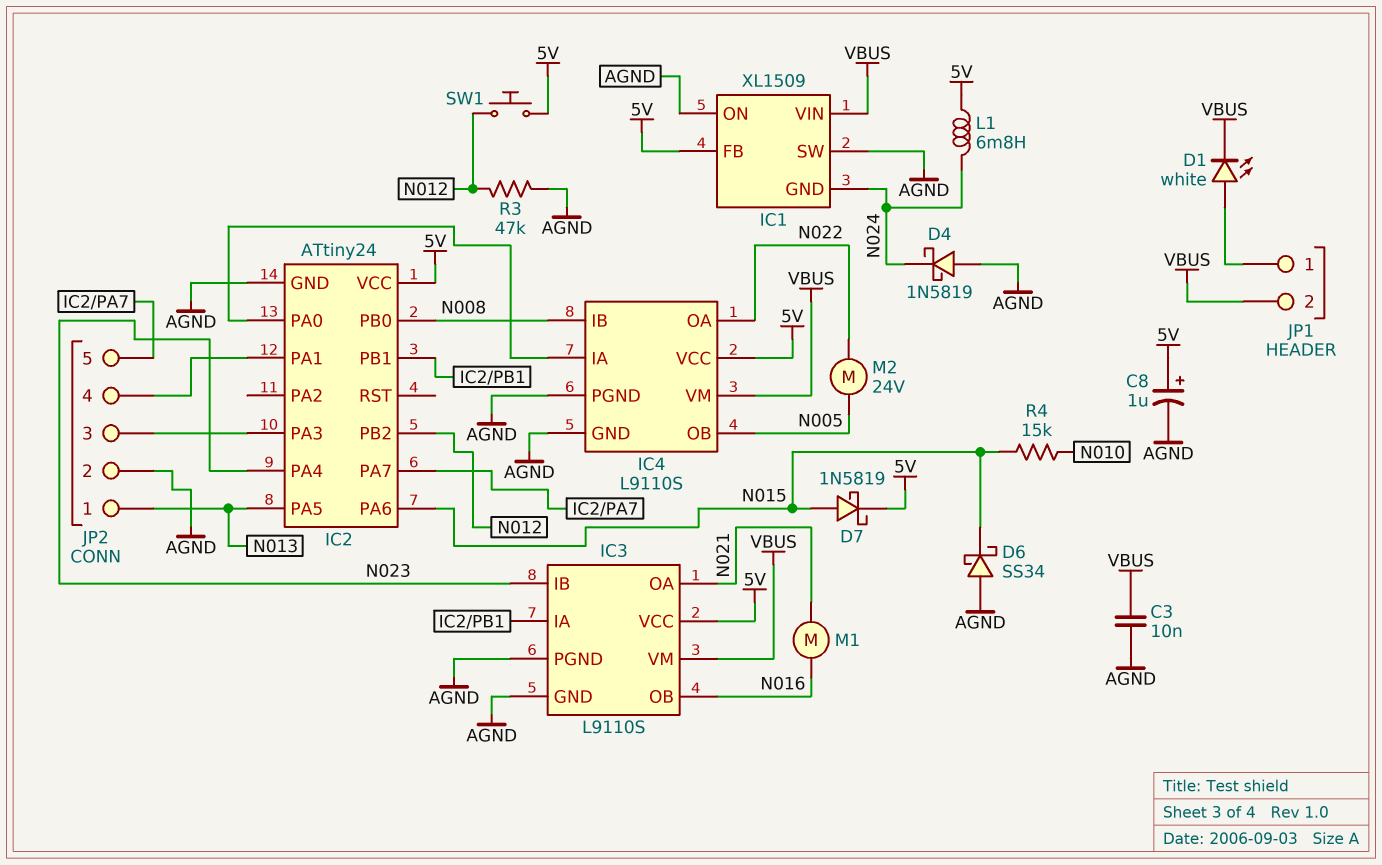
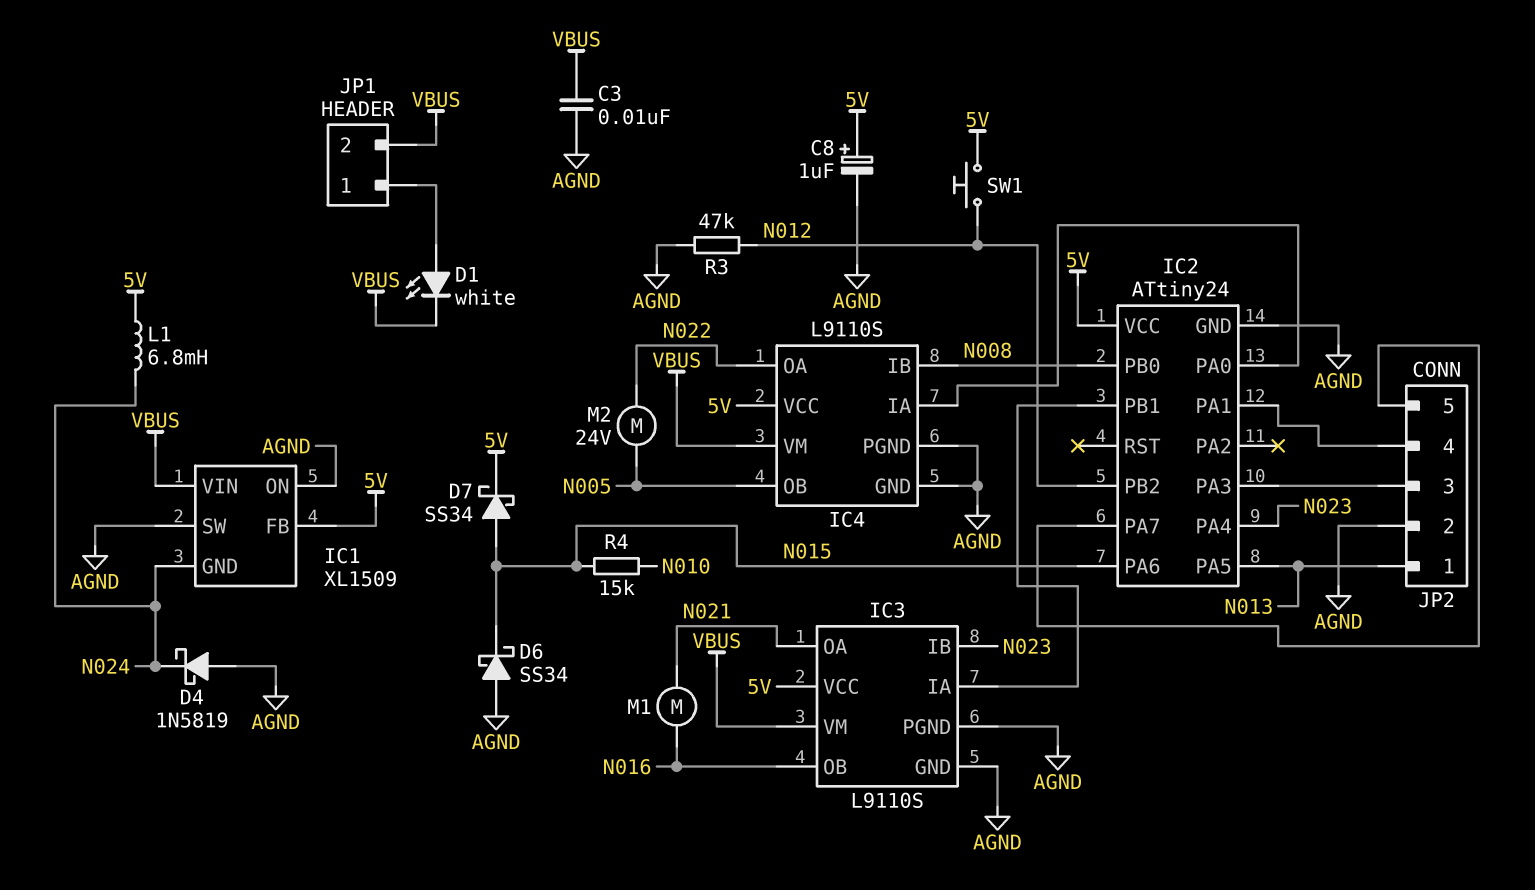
D7: schottky 1N5819 (A N015, K 5V) -> schottky SS34 (A N015, K 5V)

